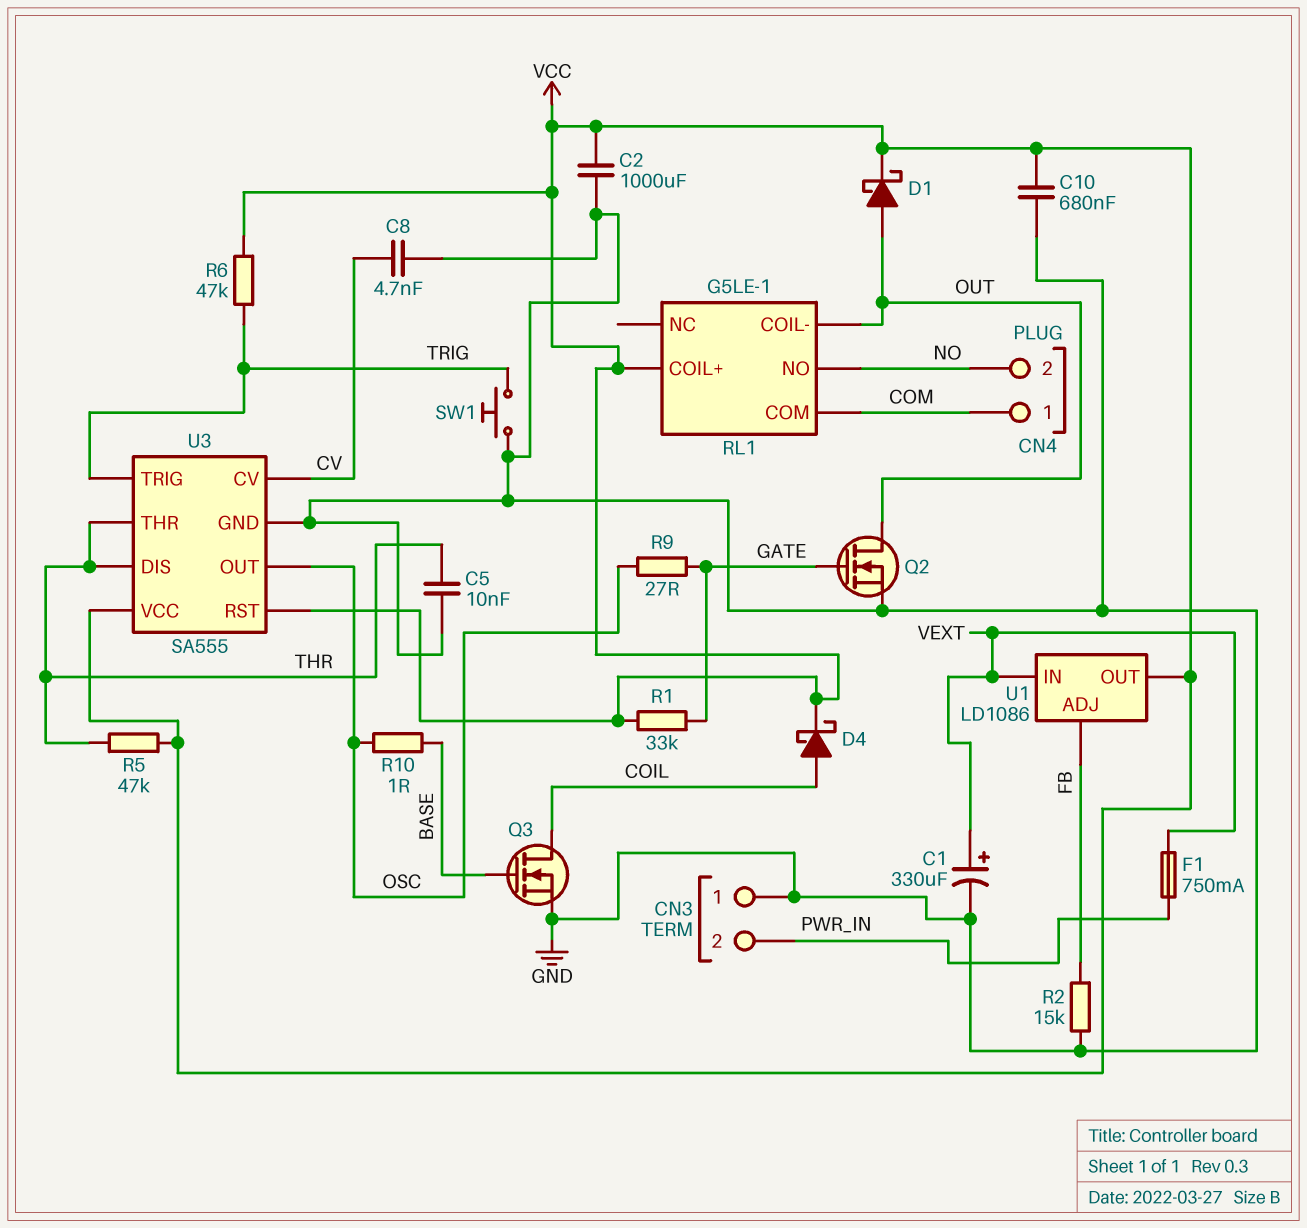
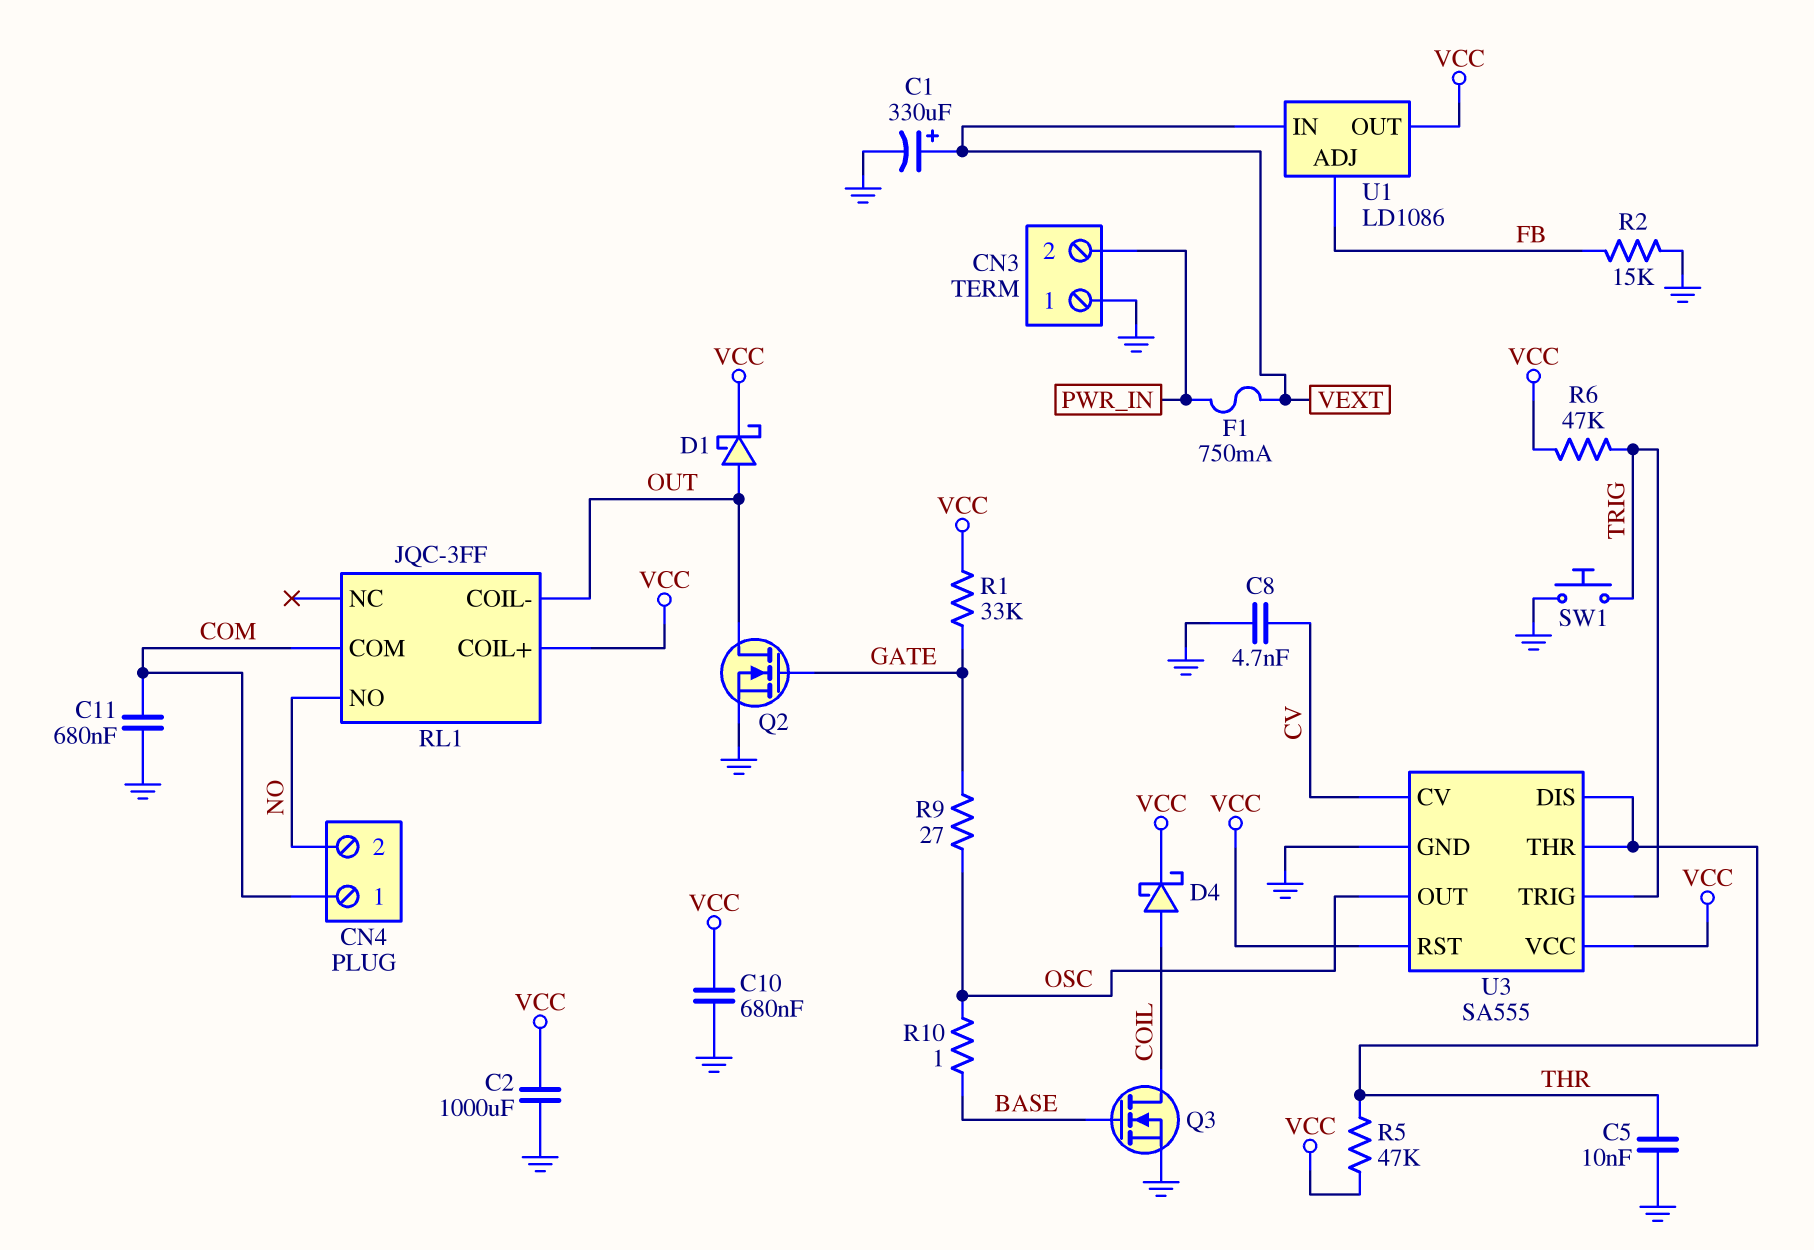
C11: none -> 680nF (COM, GND)
RL1: G5LE-1 -> JQC-3FF

